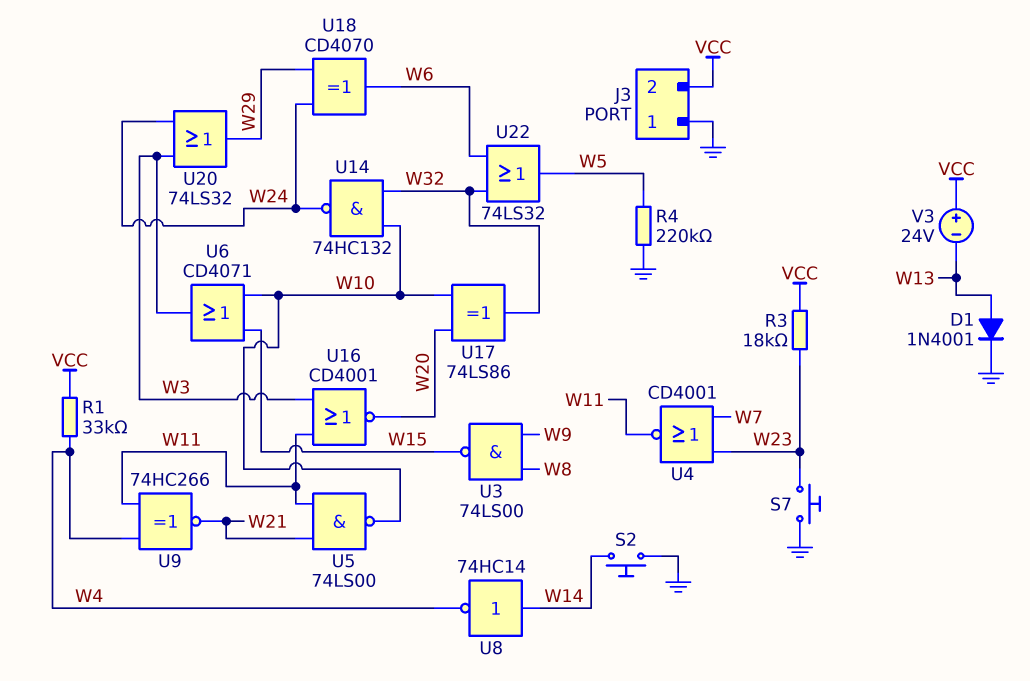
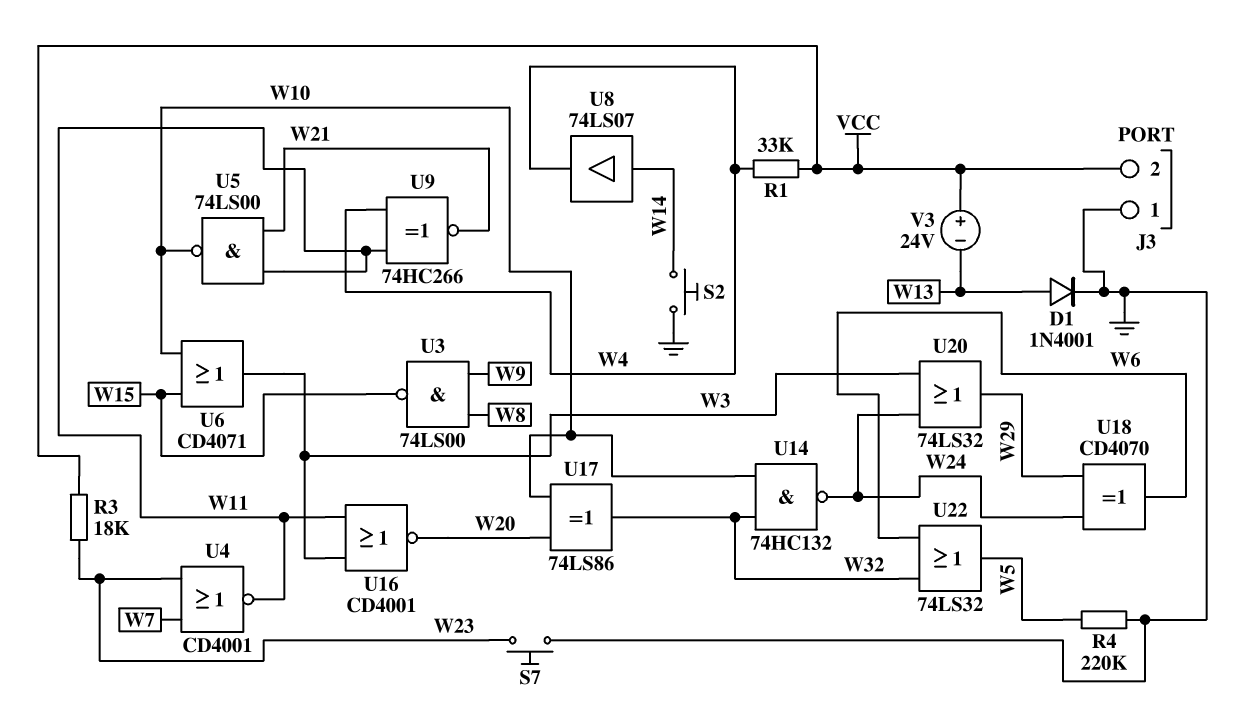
U8: NOT 74HC14 (in W14, out W4) -> buffer 74LS07 (in W14, out W4)

